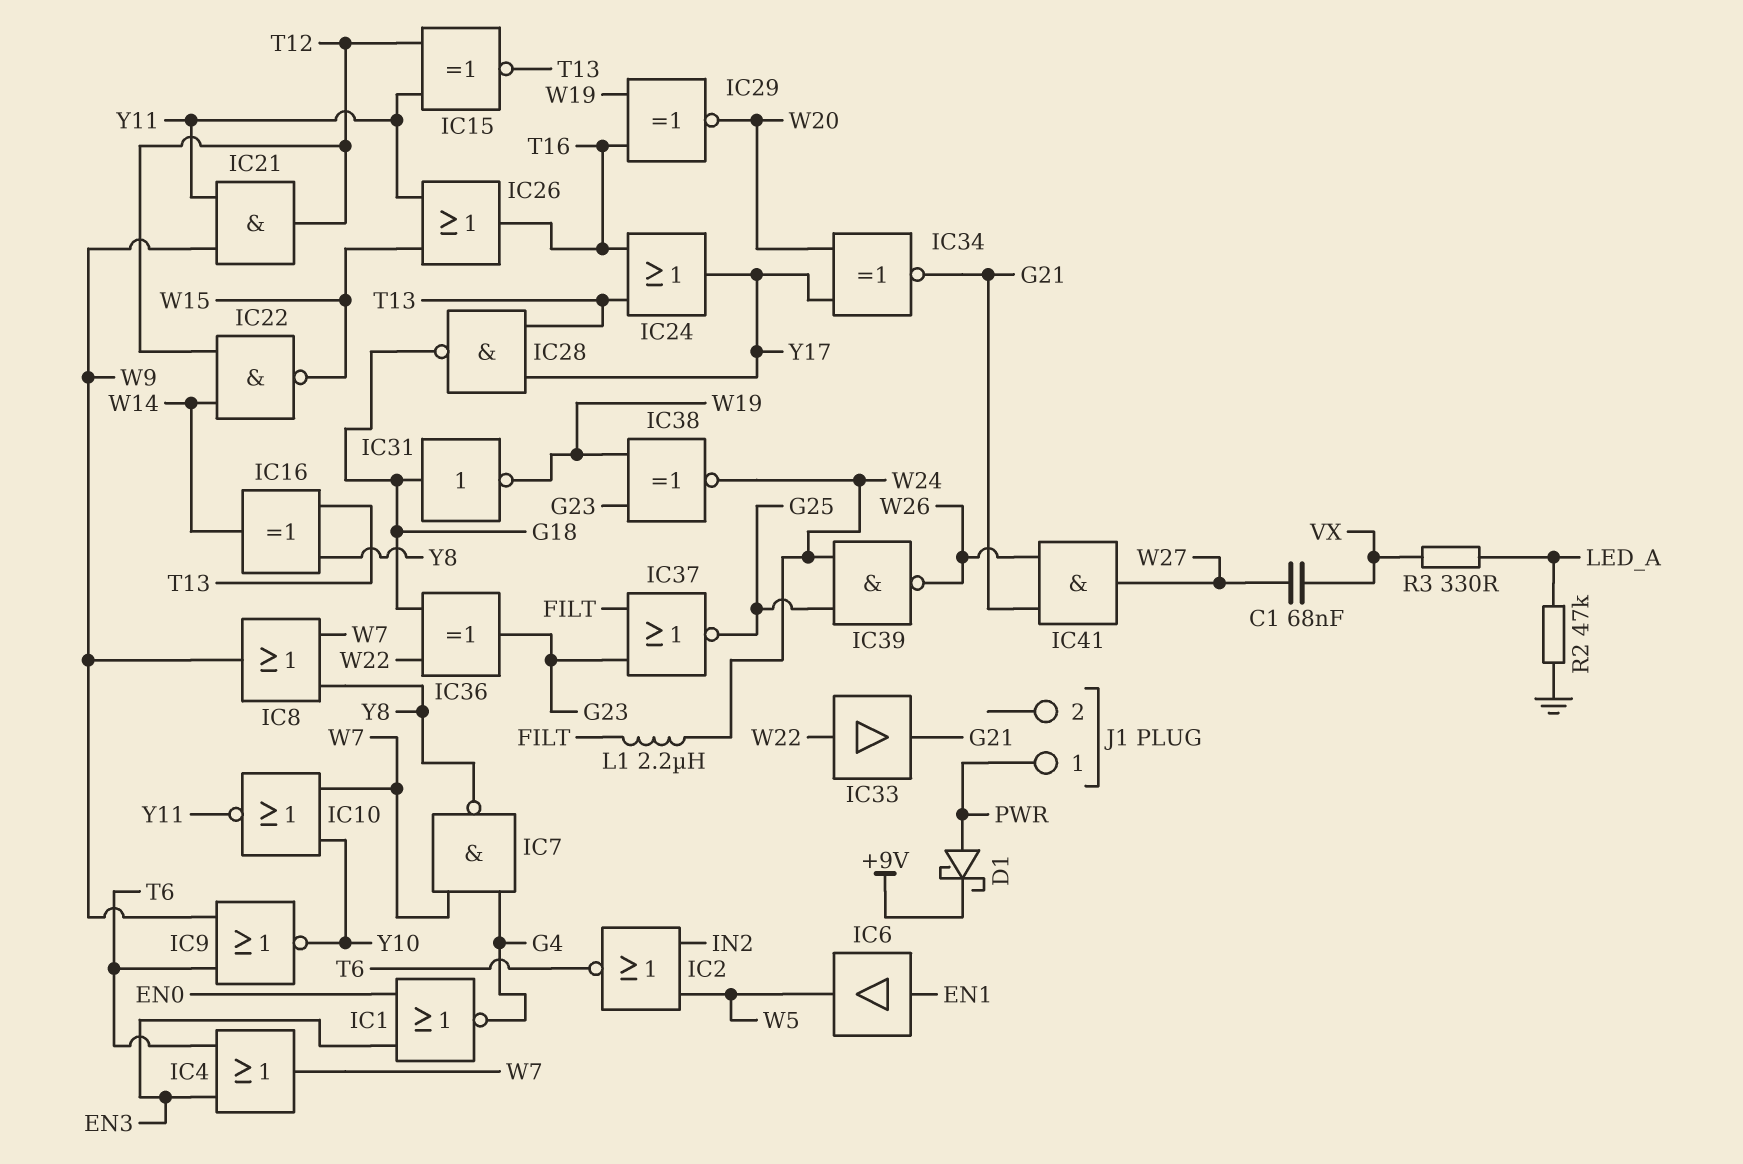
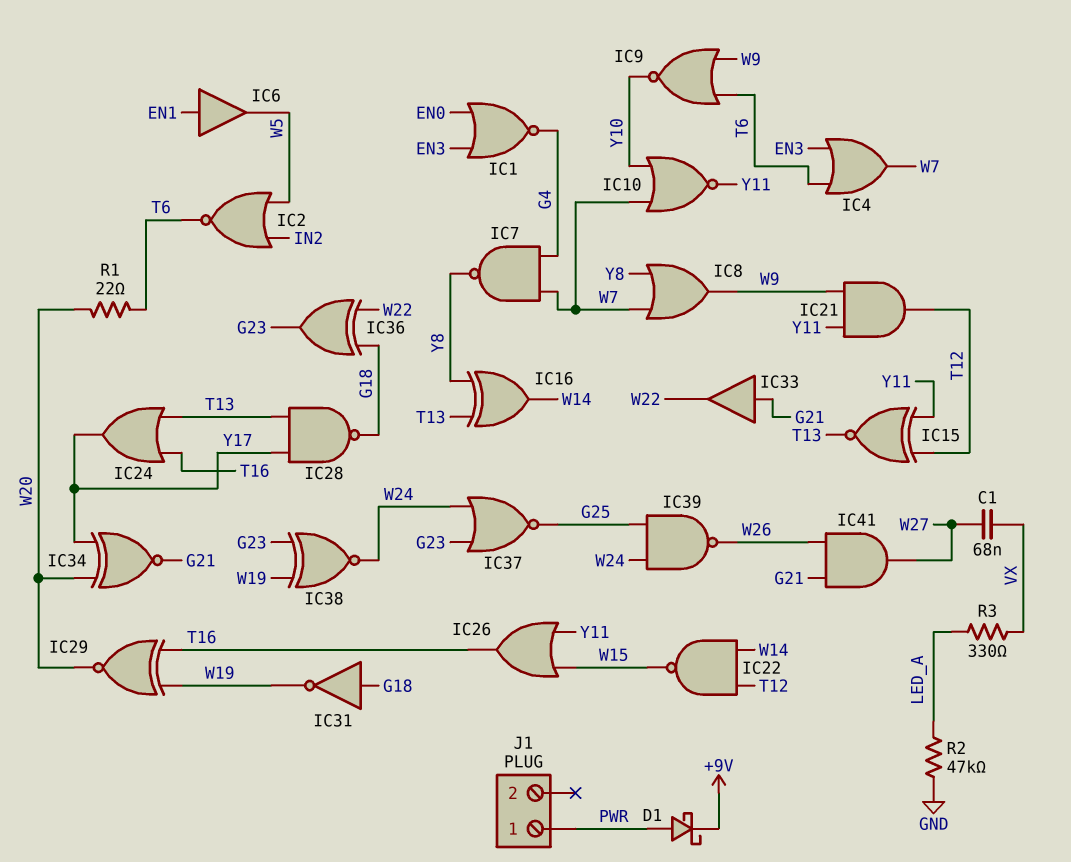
IC33: buffer (in W22, out G21) -> buffer (in G21, out W22)
IC37: NOR (in FILT, in G23, out G25) -> NOR (in G23, in W24, out G25)
L1: 2.2uH (FILT, W24) -> none
R1: none -> 22 (T6, W20)

